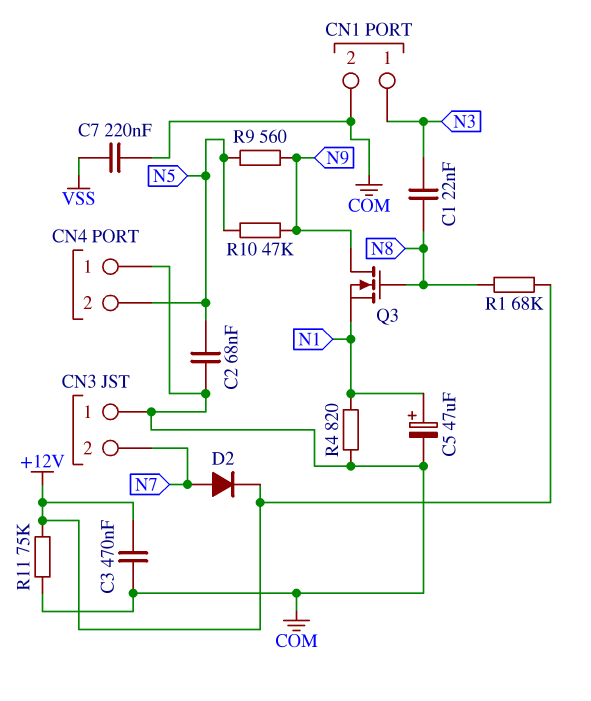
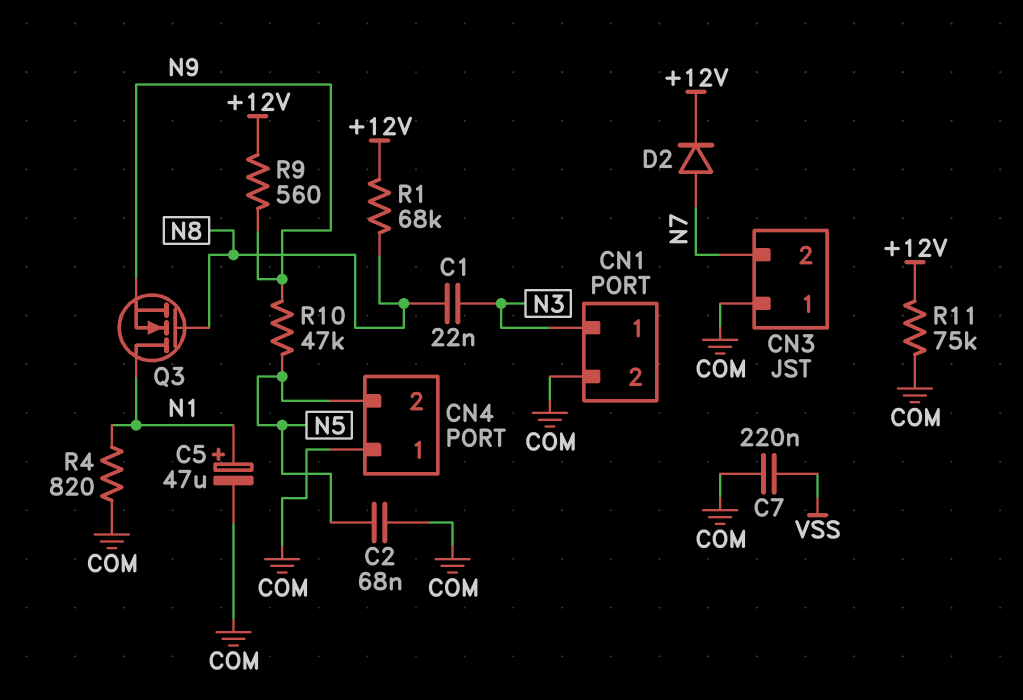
C3: 470nF (+12V, COM) -> none
Q3: NMOS (G N8, D N9, S N1) -> NMOS (G N8, D N1, S N9)
R9: 560 (N5, N9) -> 560 (+12V, N9)

